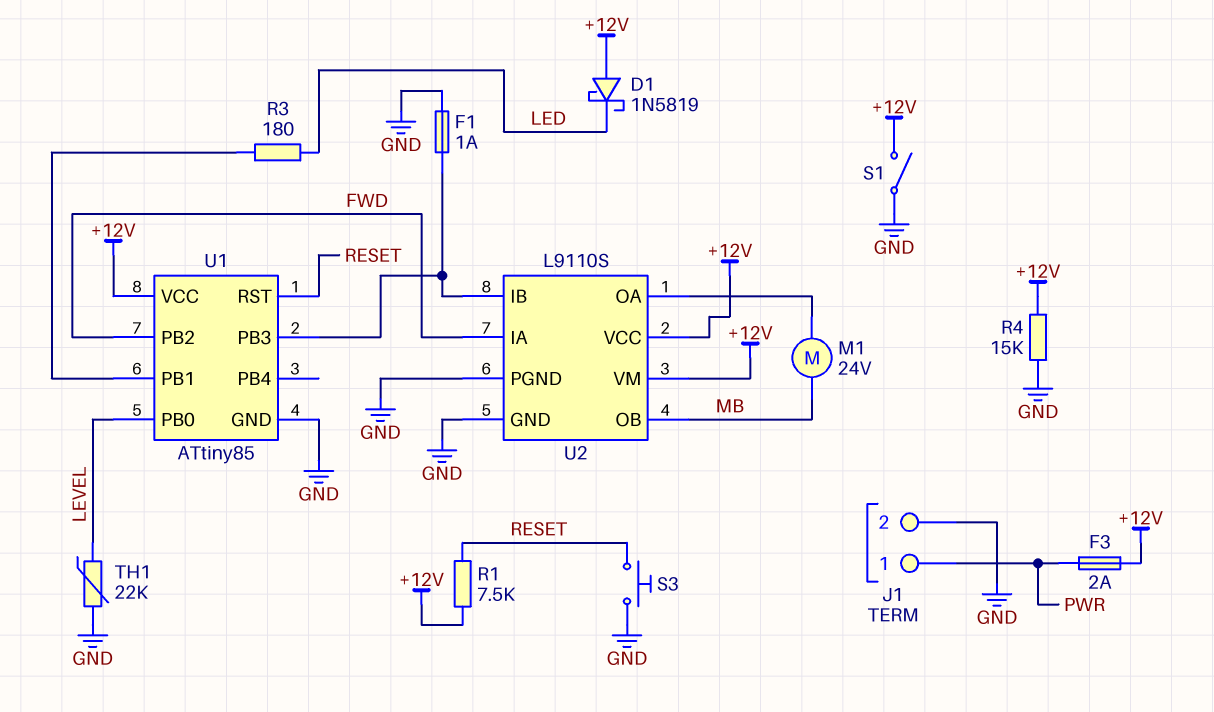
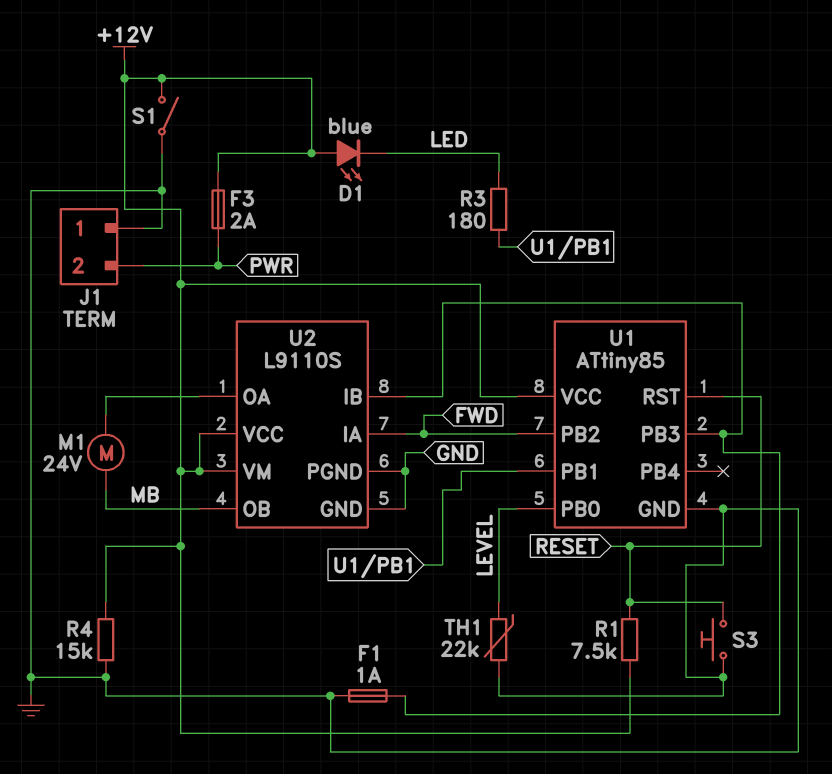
D1: schottky 1N5819 (A +12V, K LED) -> LED blue (A +12V, K LED)
J1 pin 1: PWR -> GND
J1 pin 2: GND -> PWR

